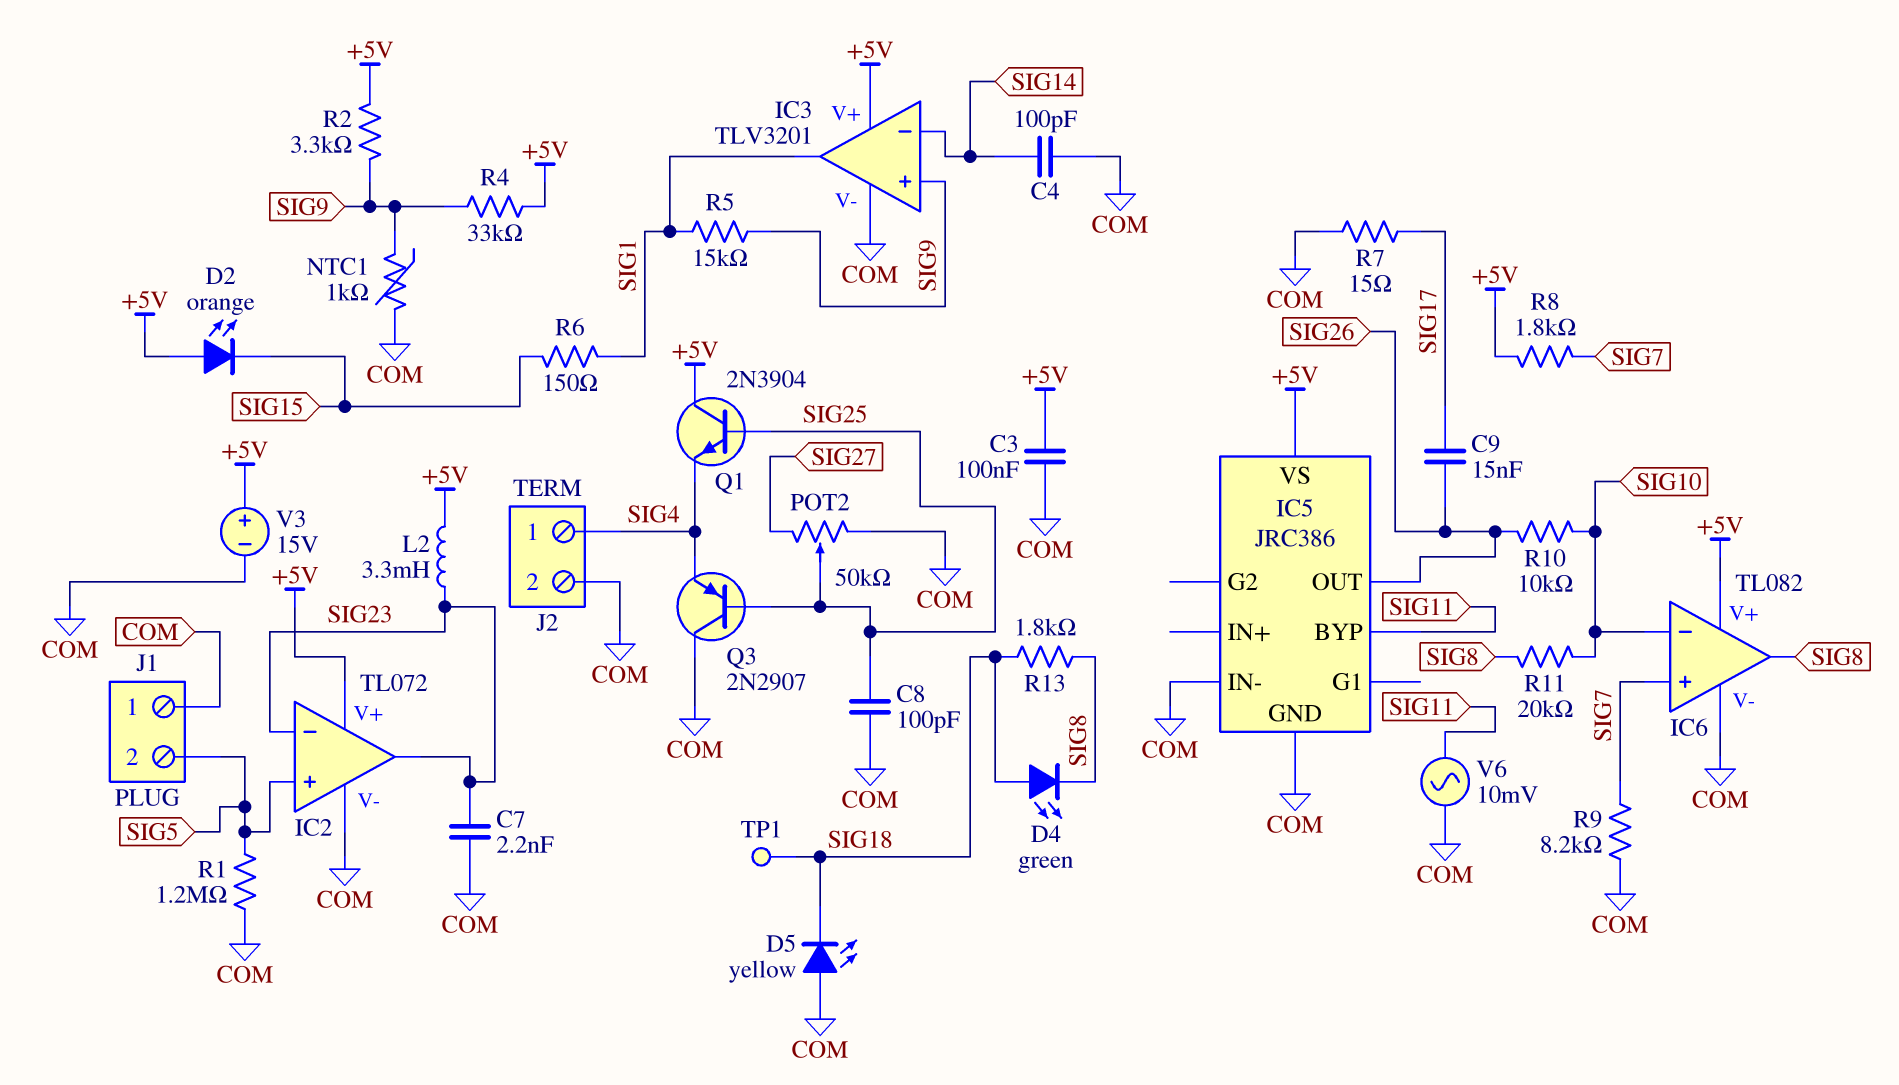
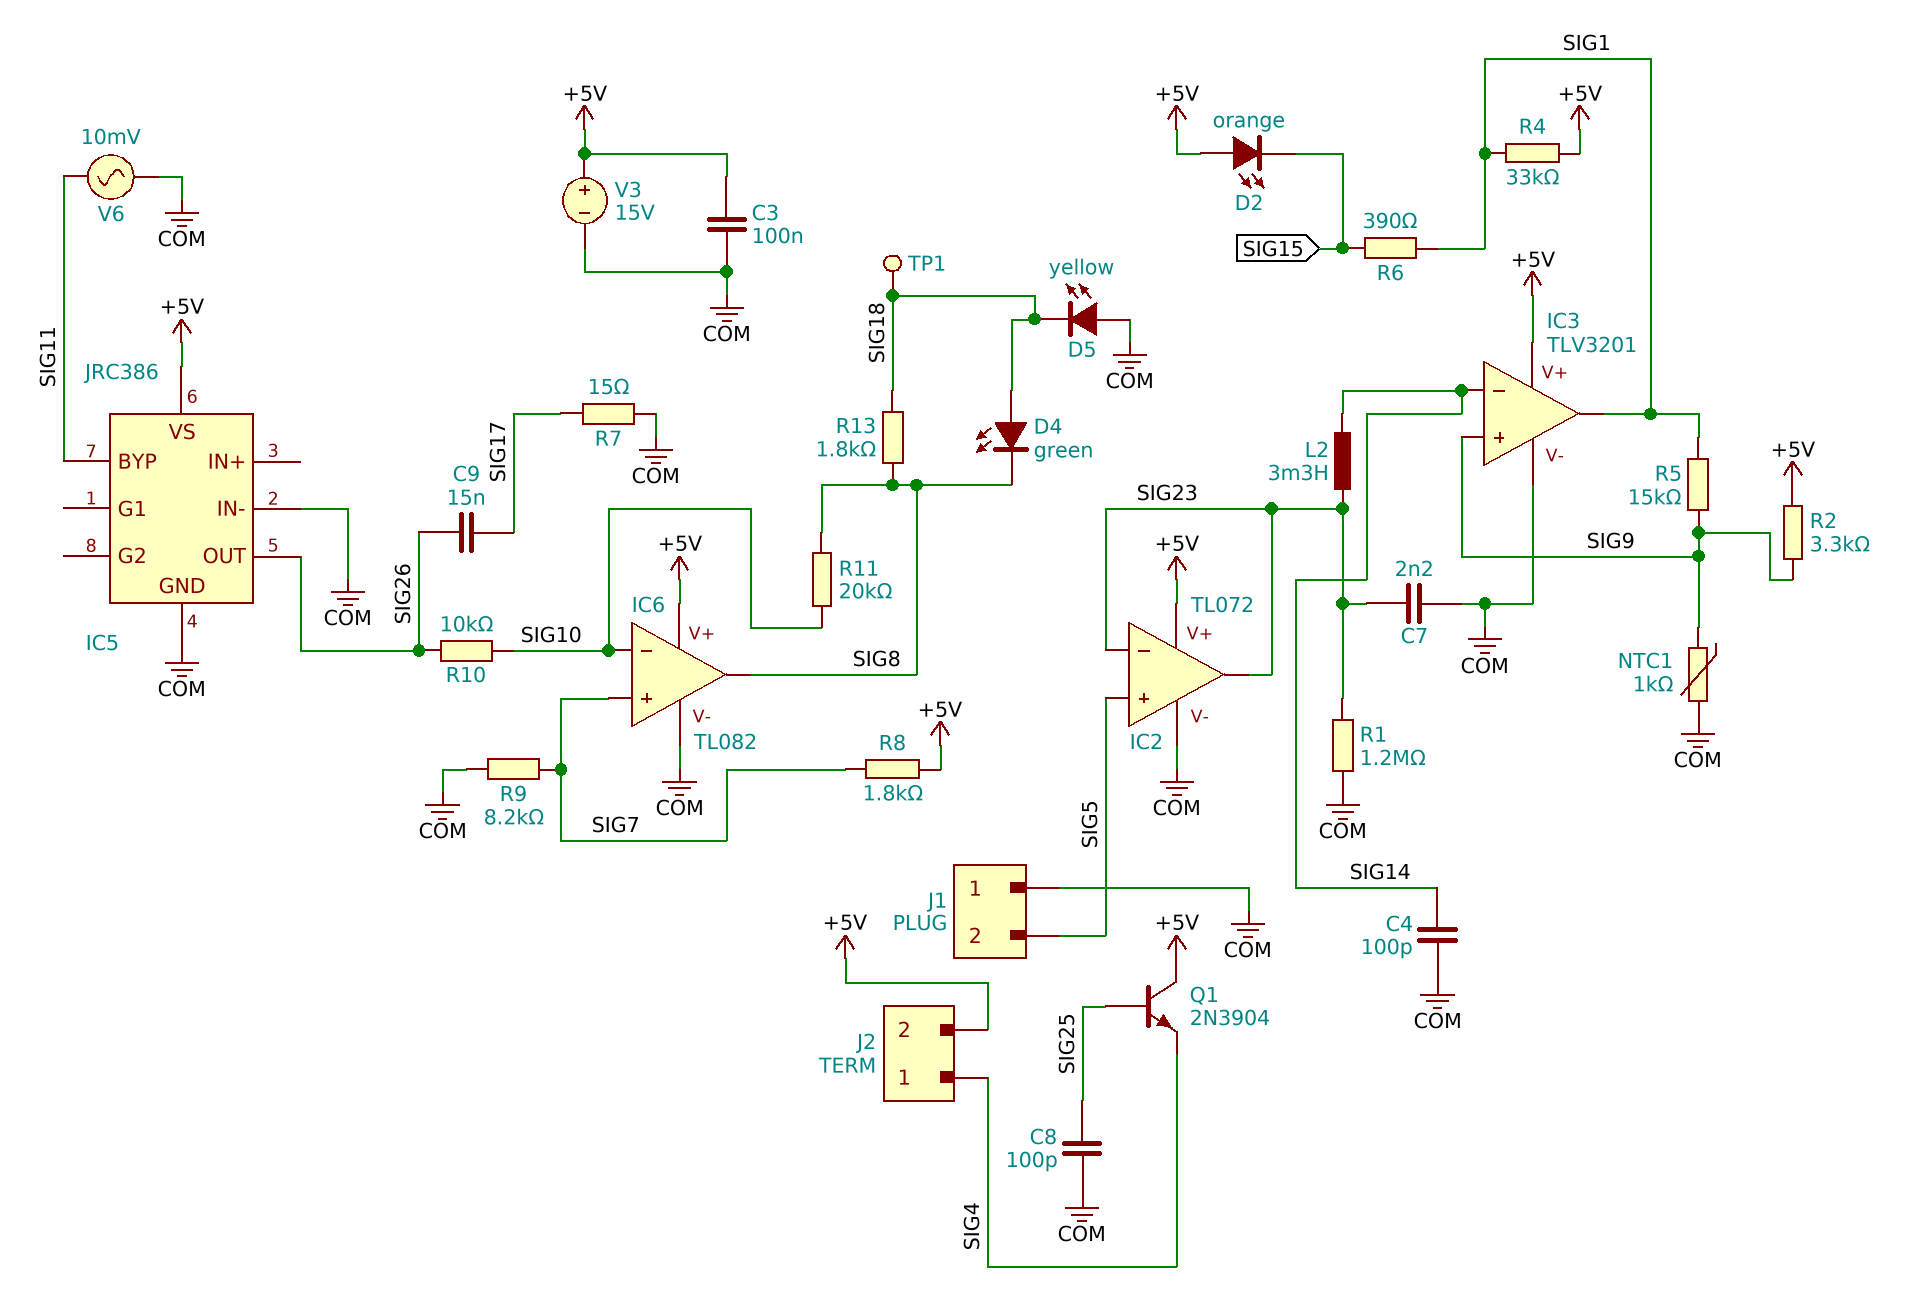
J2 pin 2: COM -> +5V
L2: 3.3mH (+5V, SIG23) -> 3.3mH (SIG14, SIG23)
POT2: 50k (COM, SIG27, wiper SIG25) -> none
Q3: PNP 2N2907 (B SIG25, C COM, E SIG4) -> none
R1: 1.2M (COM, SIG5) -> 1.2M (COM, SIG23)
R4: 33k (+5V, SIG9) -> 33k (+5V, SIG1)
R6: 150 (SIG1, SIG15) -> 390 (SIG1, SIG15)

